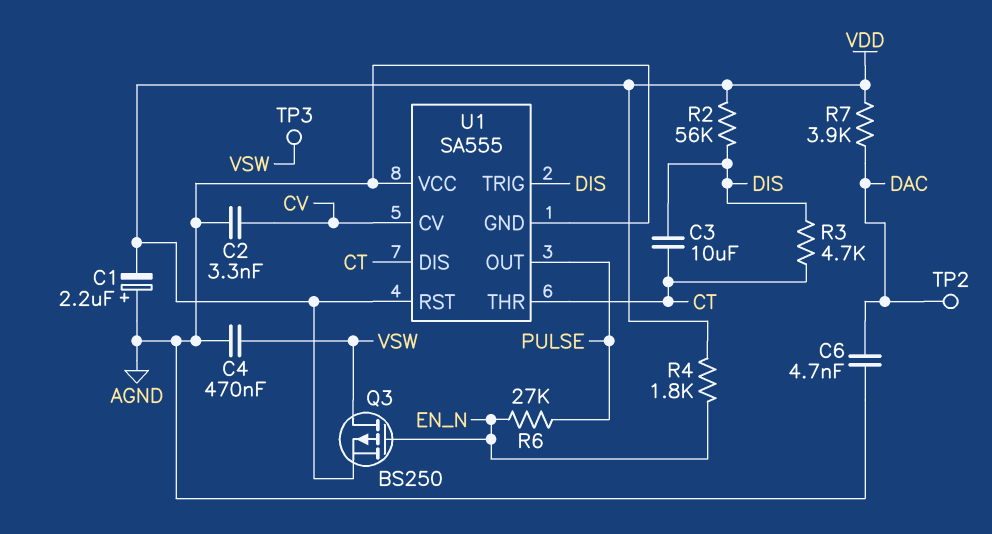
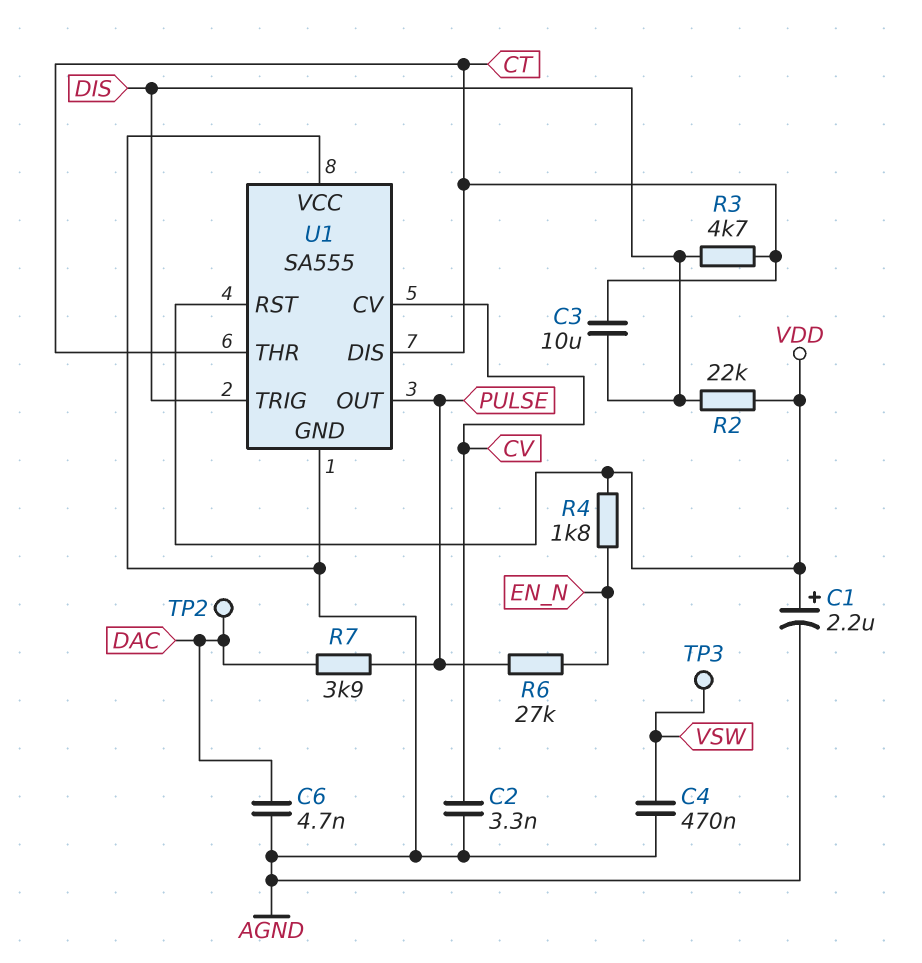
C1: 2.2uF (plus AGND, minus VDD) -> 2.2uF (plus VDD, minus AGND)
Q3: PMOS BS250 (G EN_N, D VSW, S VDD) -> none
R2: 56k (DIS, VDD) -> 22k (DIS, VDD)
R7: 3.9k (DAC, VDD) -> 3.9k (DAC, PULSE)

